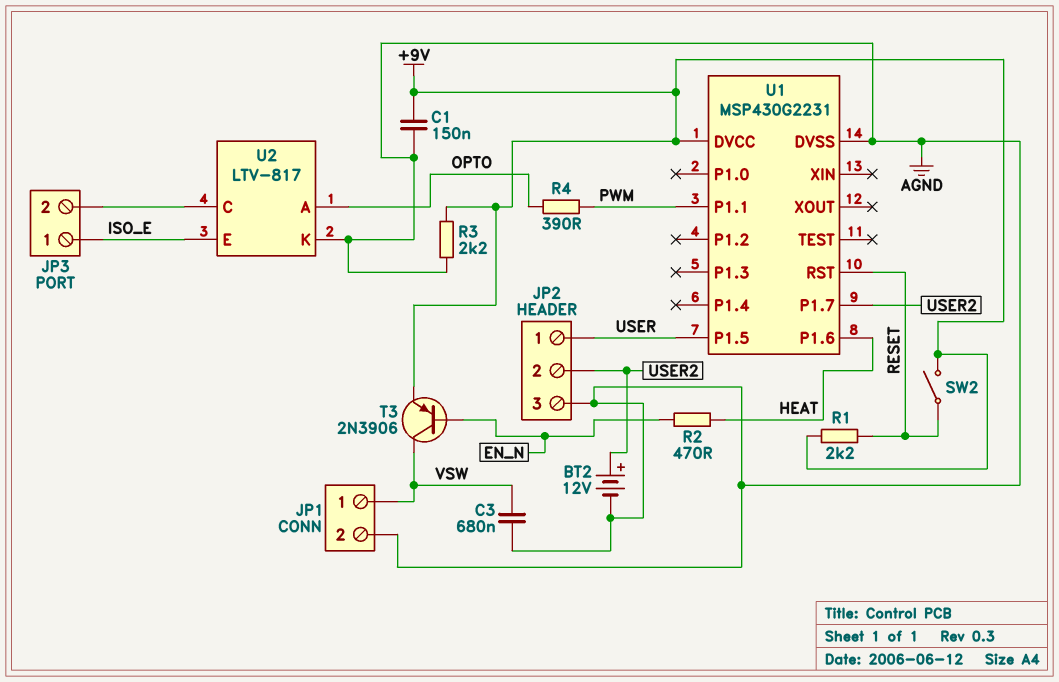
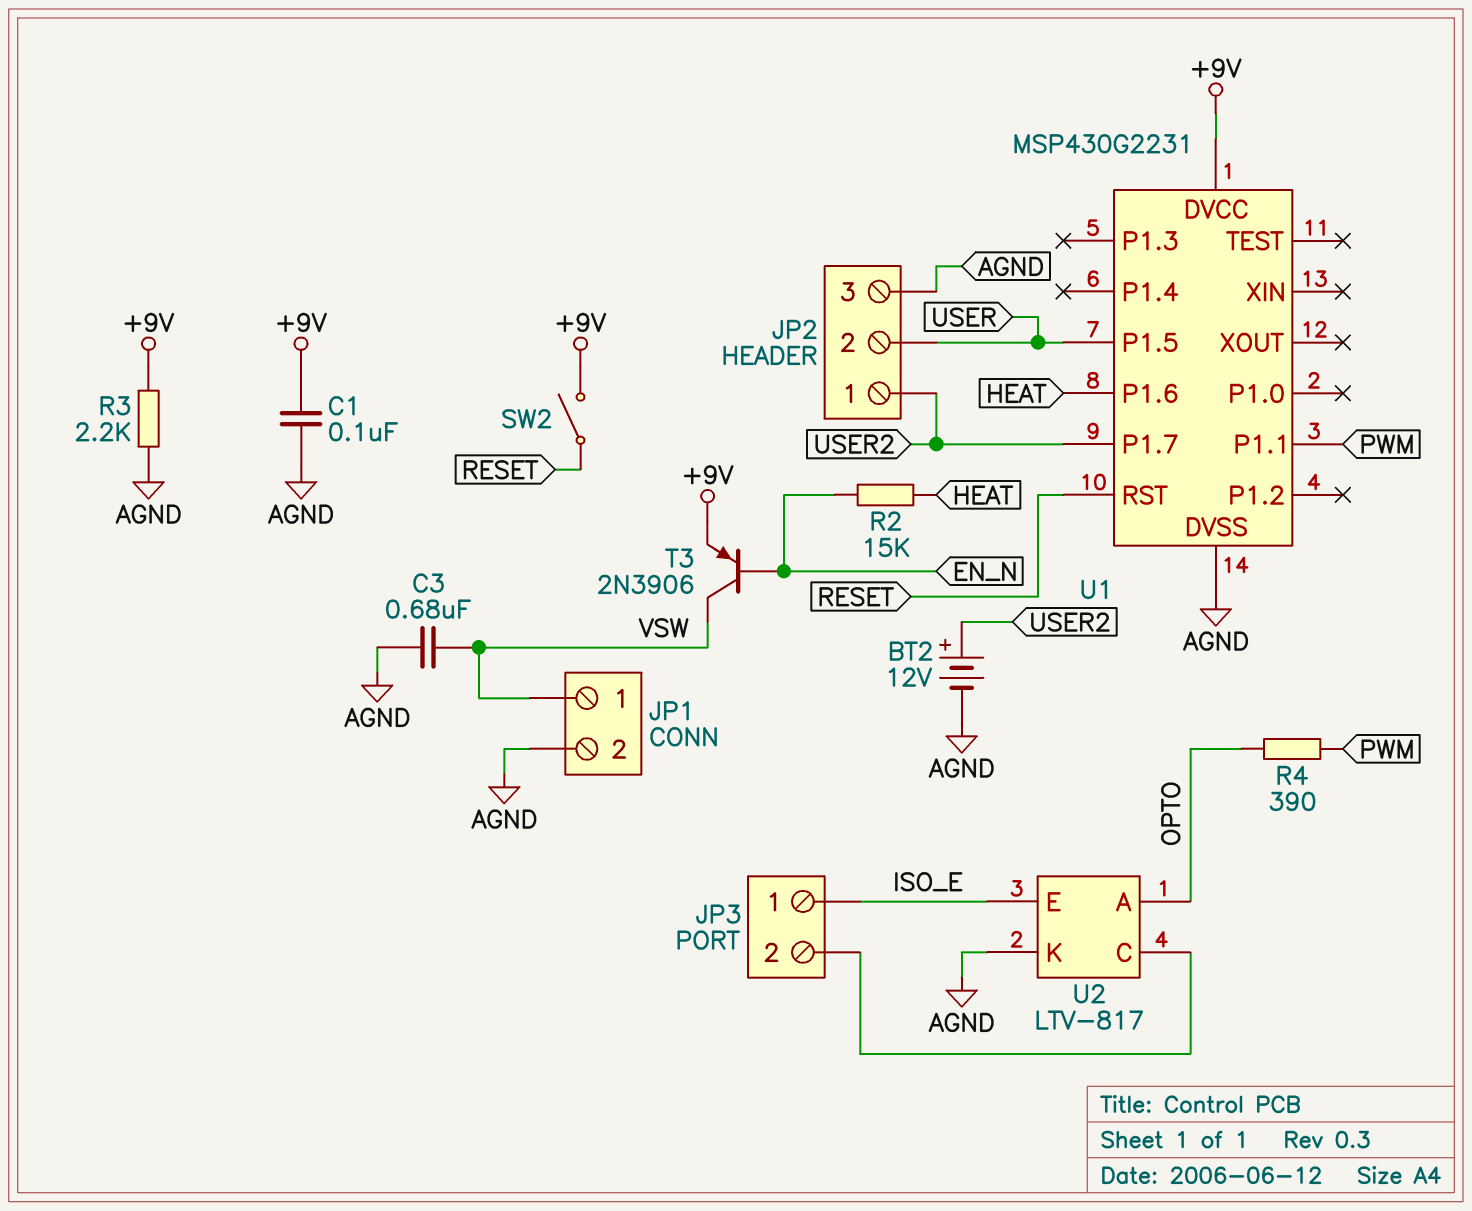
C1: 150nF (+9V, AGND) -> 100nF (+9V, AGND)
JP2 pin 1: USER -> USER2
JP2 pin 2: USER2 -> USER
R1: 2.2k (+9V, RESET) -> none
R2: 470 (EN_N, HEAT) -> 15k (EN_N, HEAT)

